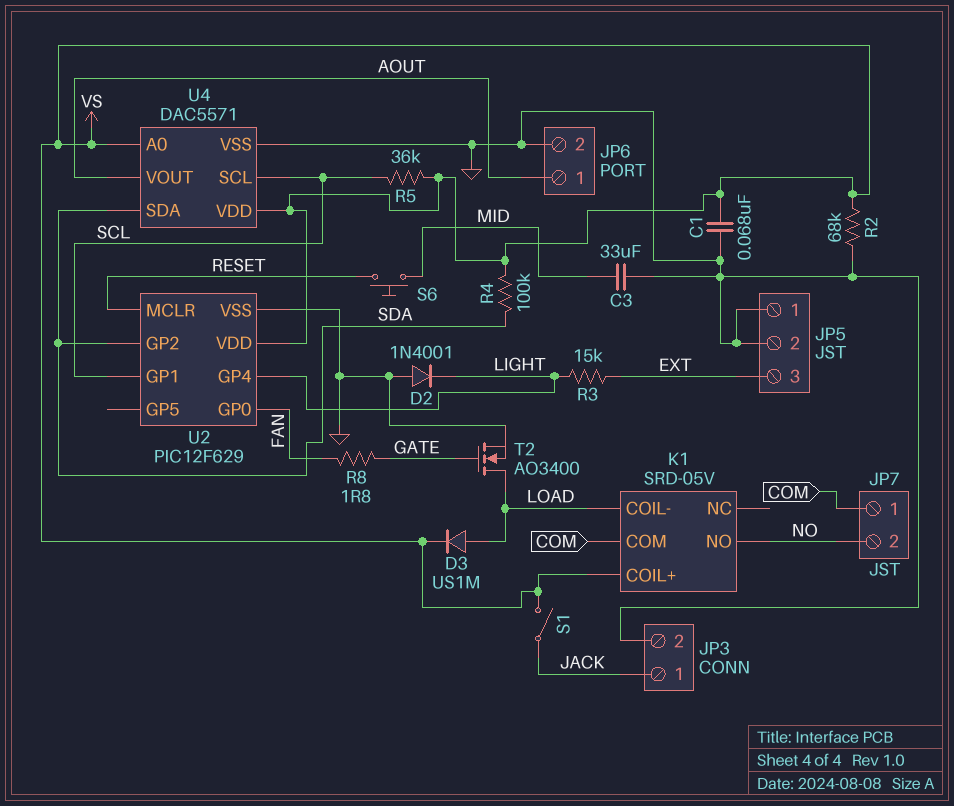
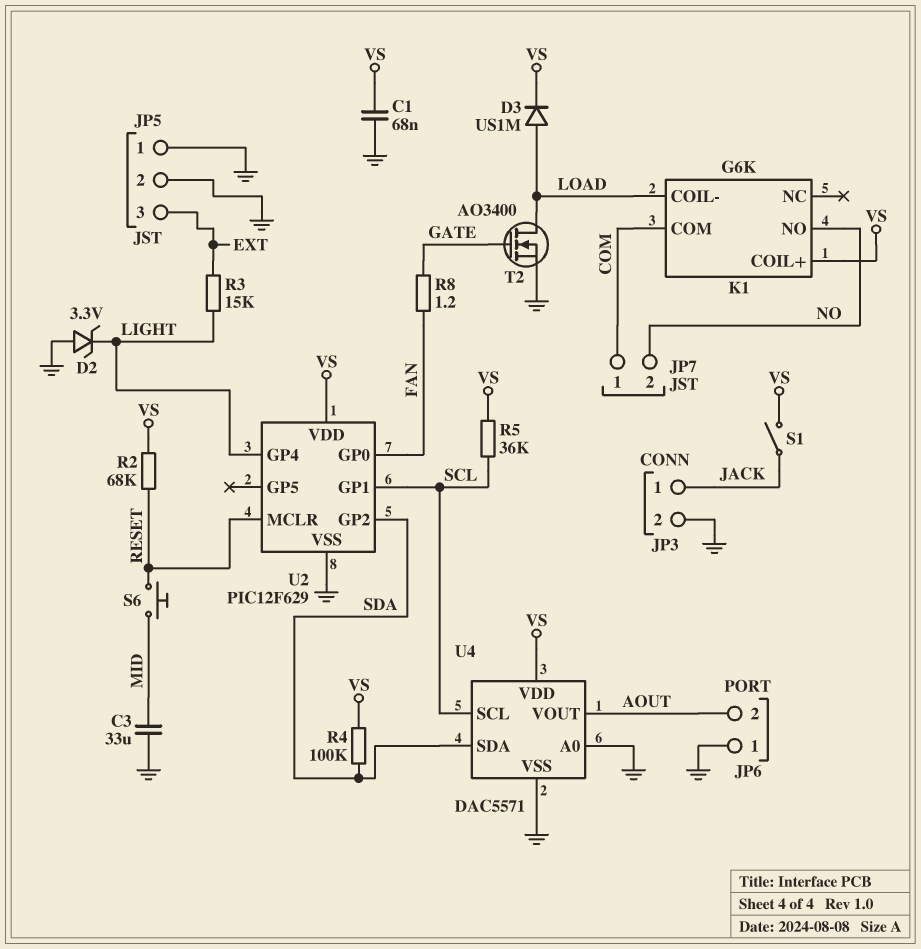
D2: diode 1N4001 (A GND, K LIGHT) -> zener 3.3V (A GND, K LIGHT)
JP6 pin 1: AOUT -> GND
JP6 pin 2: GND -> AOUT
K1: SRD-05V -> G6K
R2: 68k (GND, VS) -> 68k (RESET, VS)
R8: 1.8 (FAN, GATE) -> 1.2 (FAN, GATE)
U4 pin A0: VS -> GND

